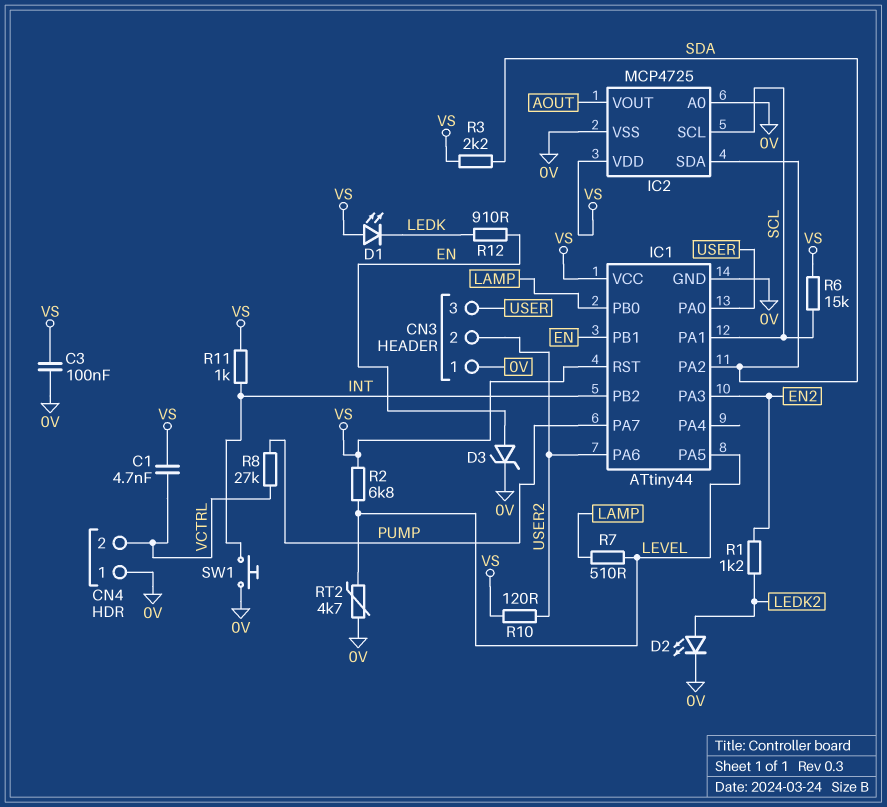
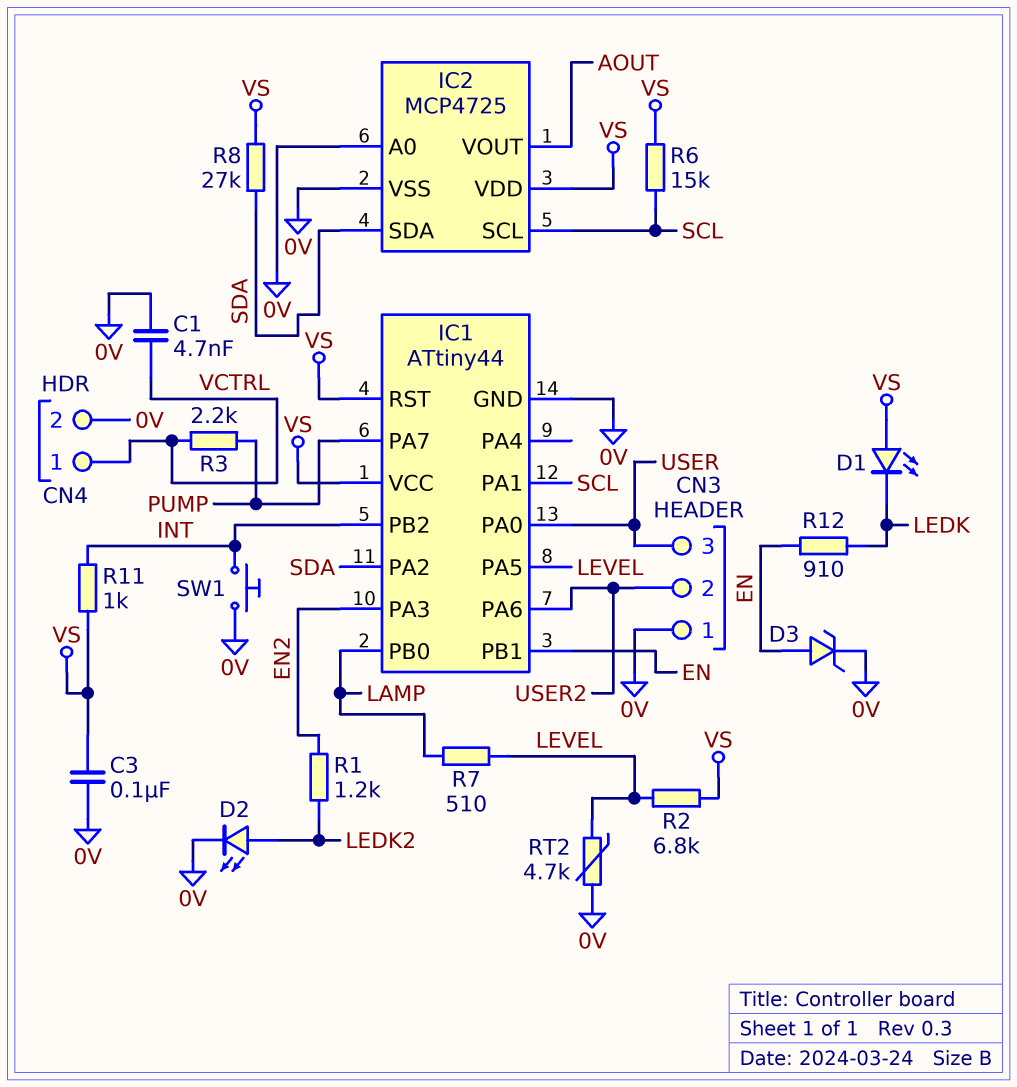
C1: 4.7nF (VCTRL, VS) -> 4.7nF (0V, VCTRL)
CN4 pin 1: 0V -> VCTRL
CN4 pin 2: VCTRL -> 0V
R3: 2.2k (SDA, VS) -> 2.2k (PUMP, VCTRL)
R8: 27k (PUMP, VCTRL) -> 27k (SDA, VS)
R10: 120 (USER2, VS) -> none

